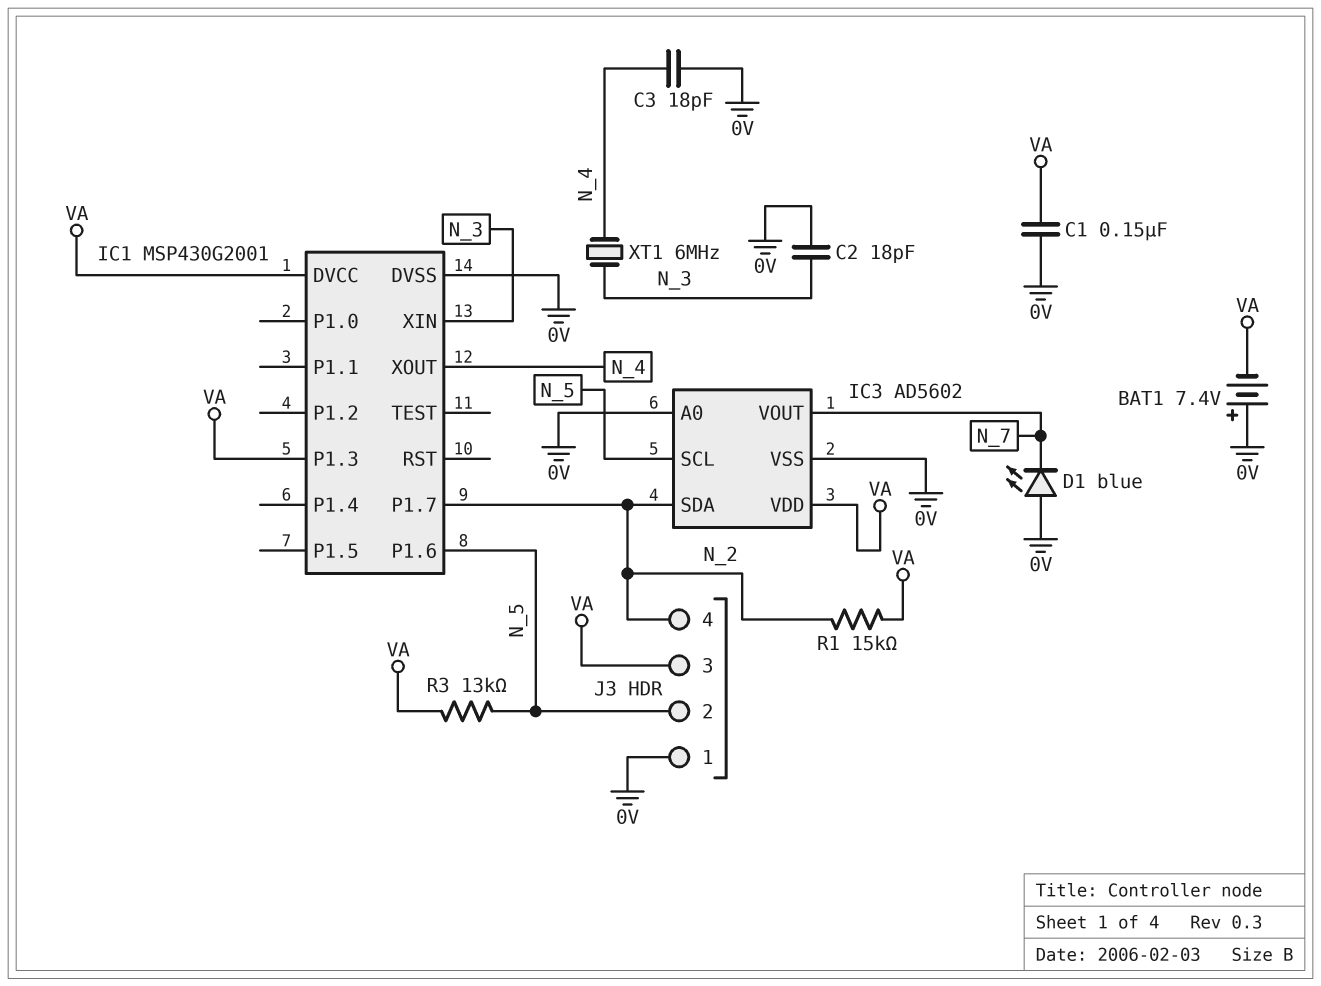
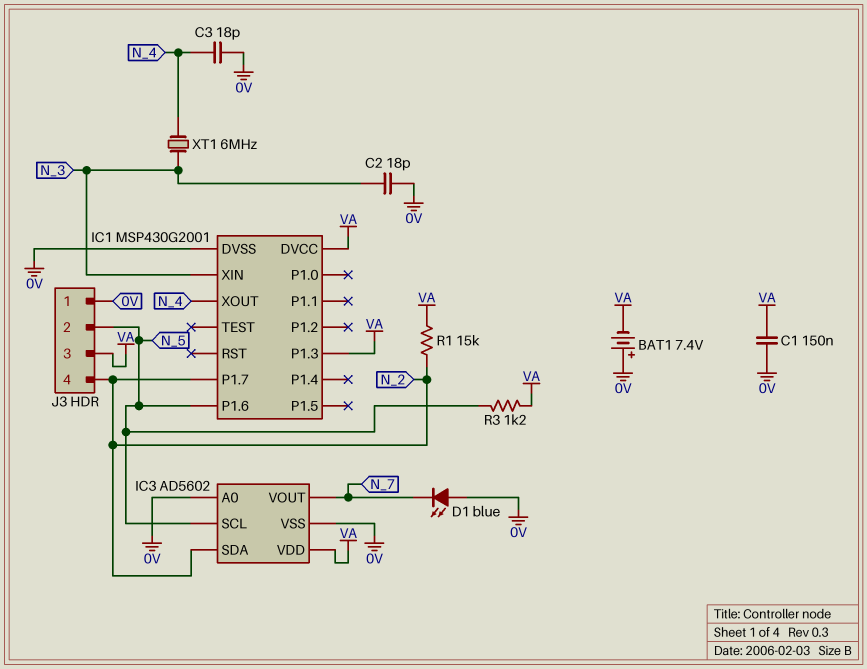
R3: 13k (N_5, VA) -> 1.2k (N_5, VA)

